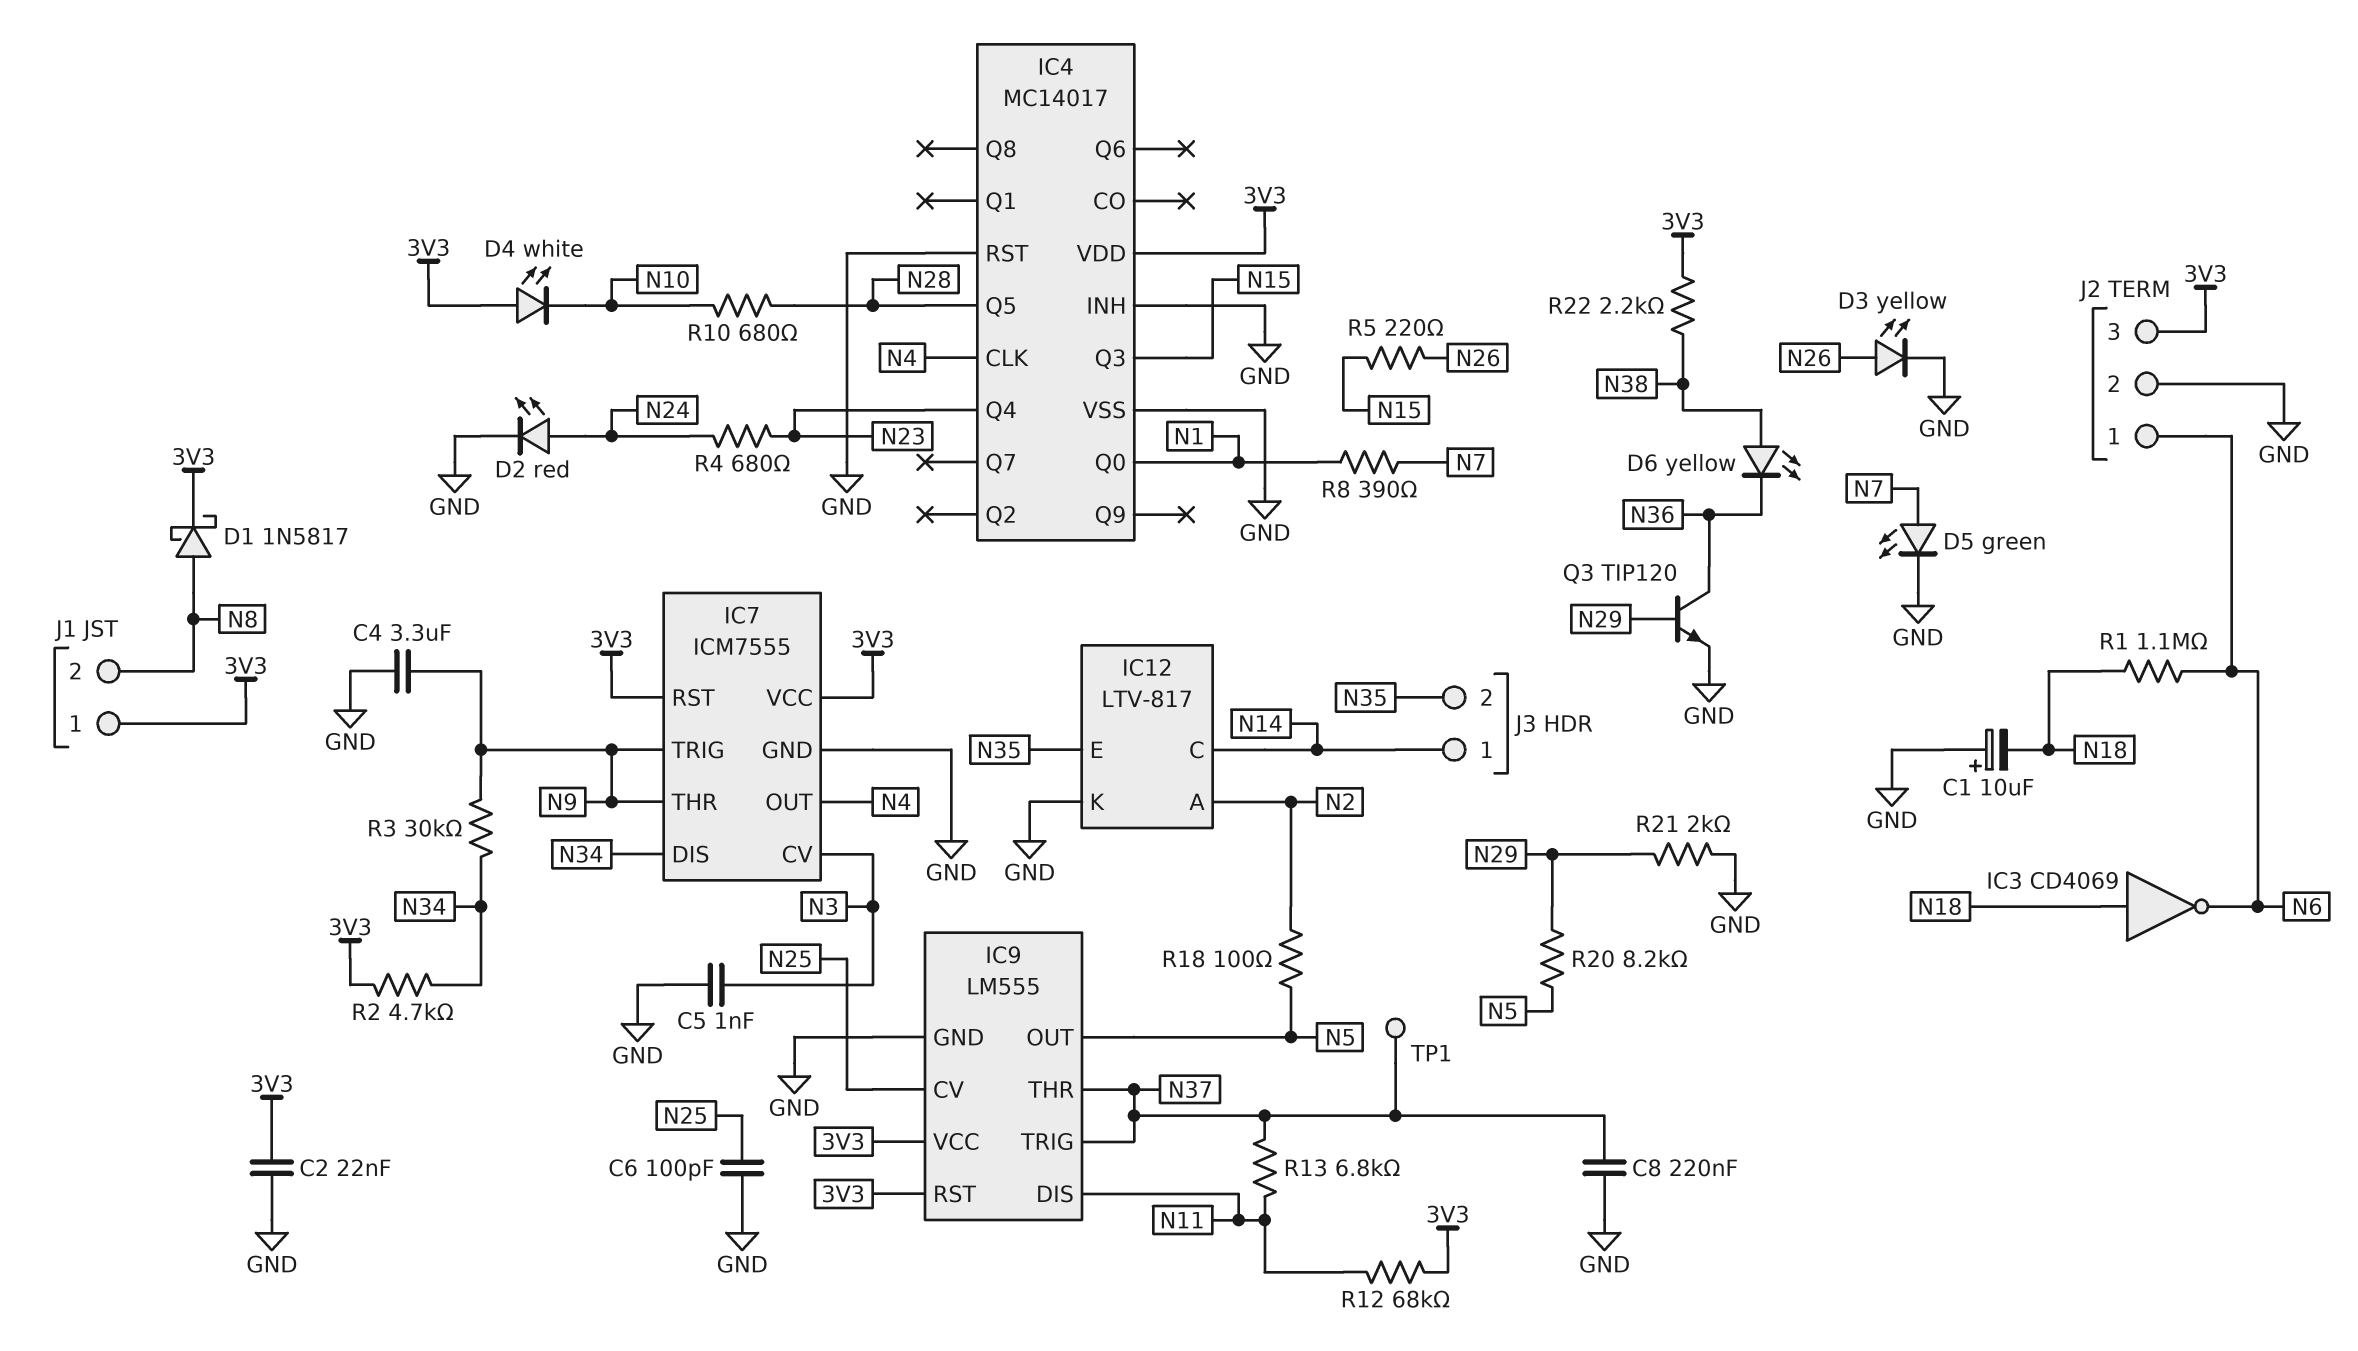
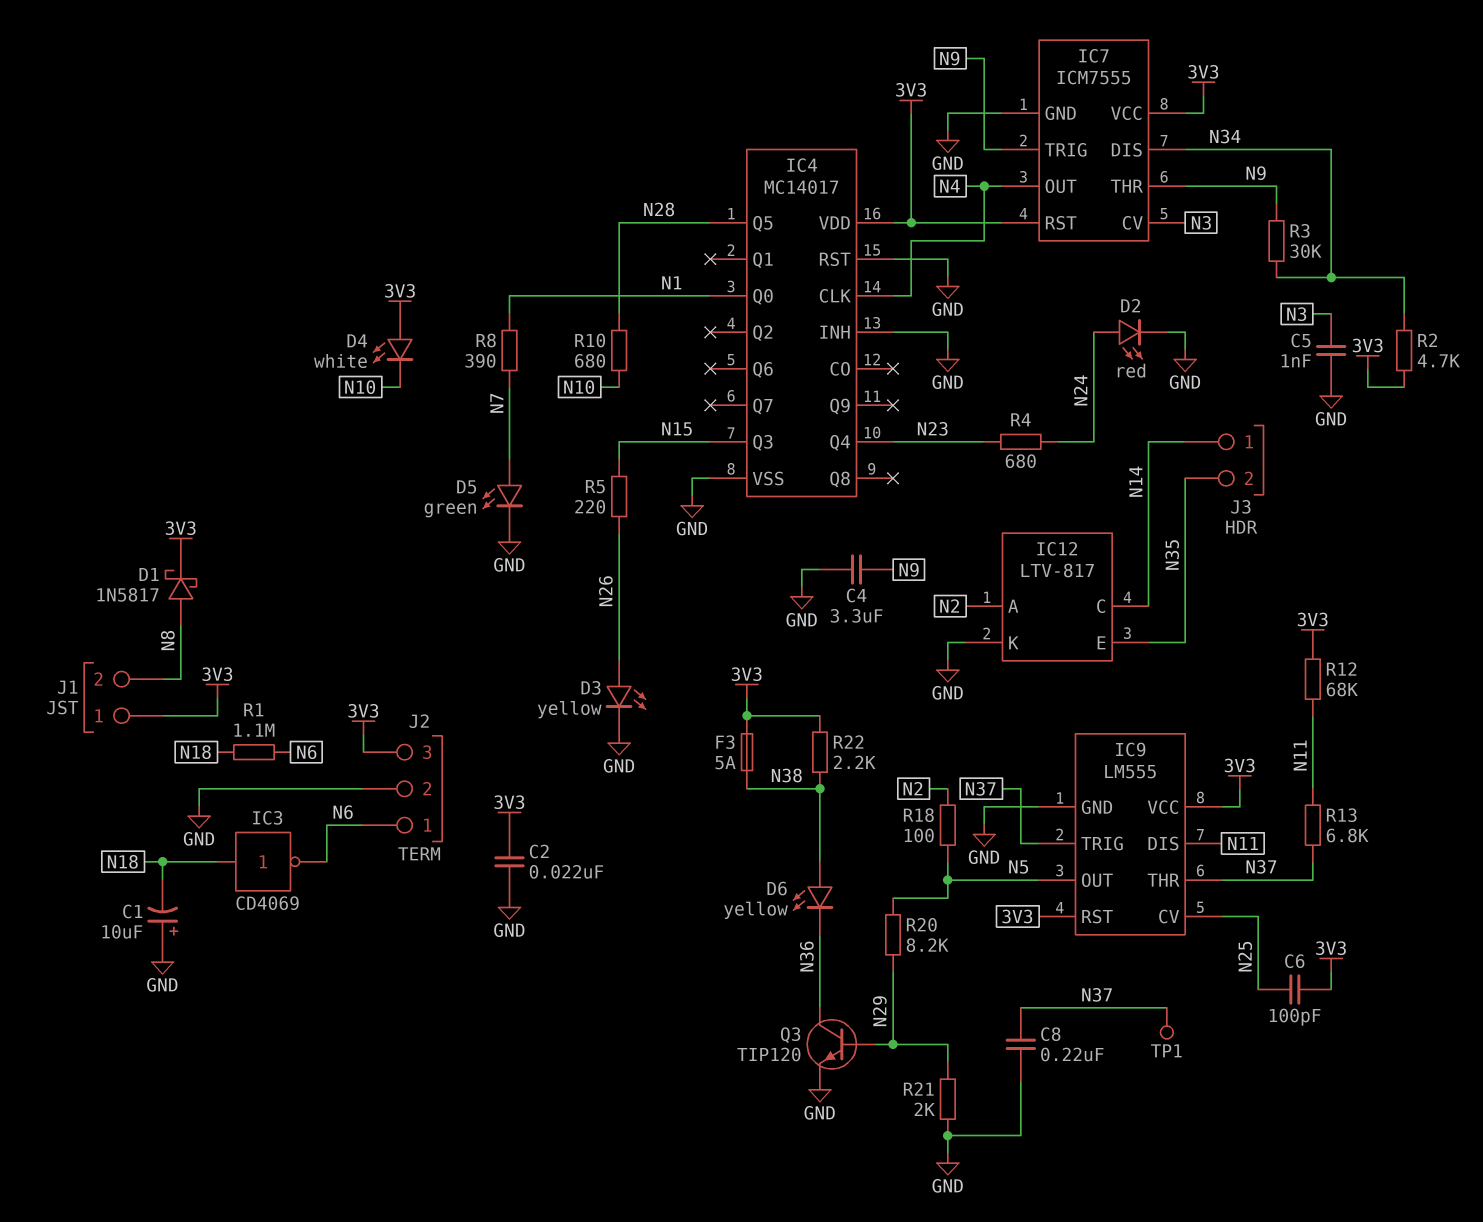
C6: 100pF (GND, N25) -> 100pF (3V3, N25)
F3: none -> 5A (3V3, N38)

